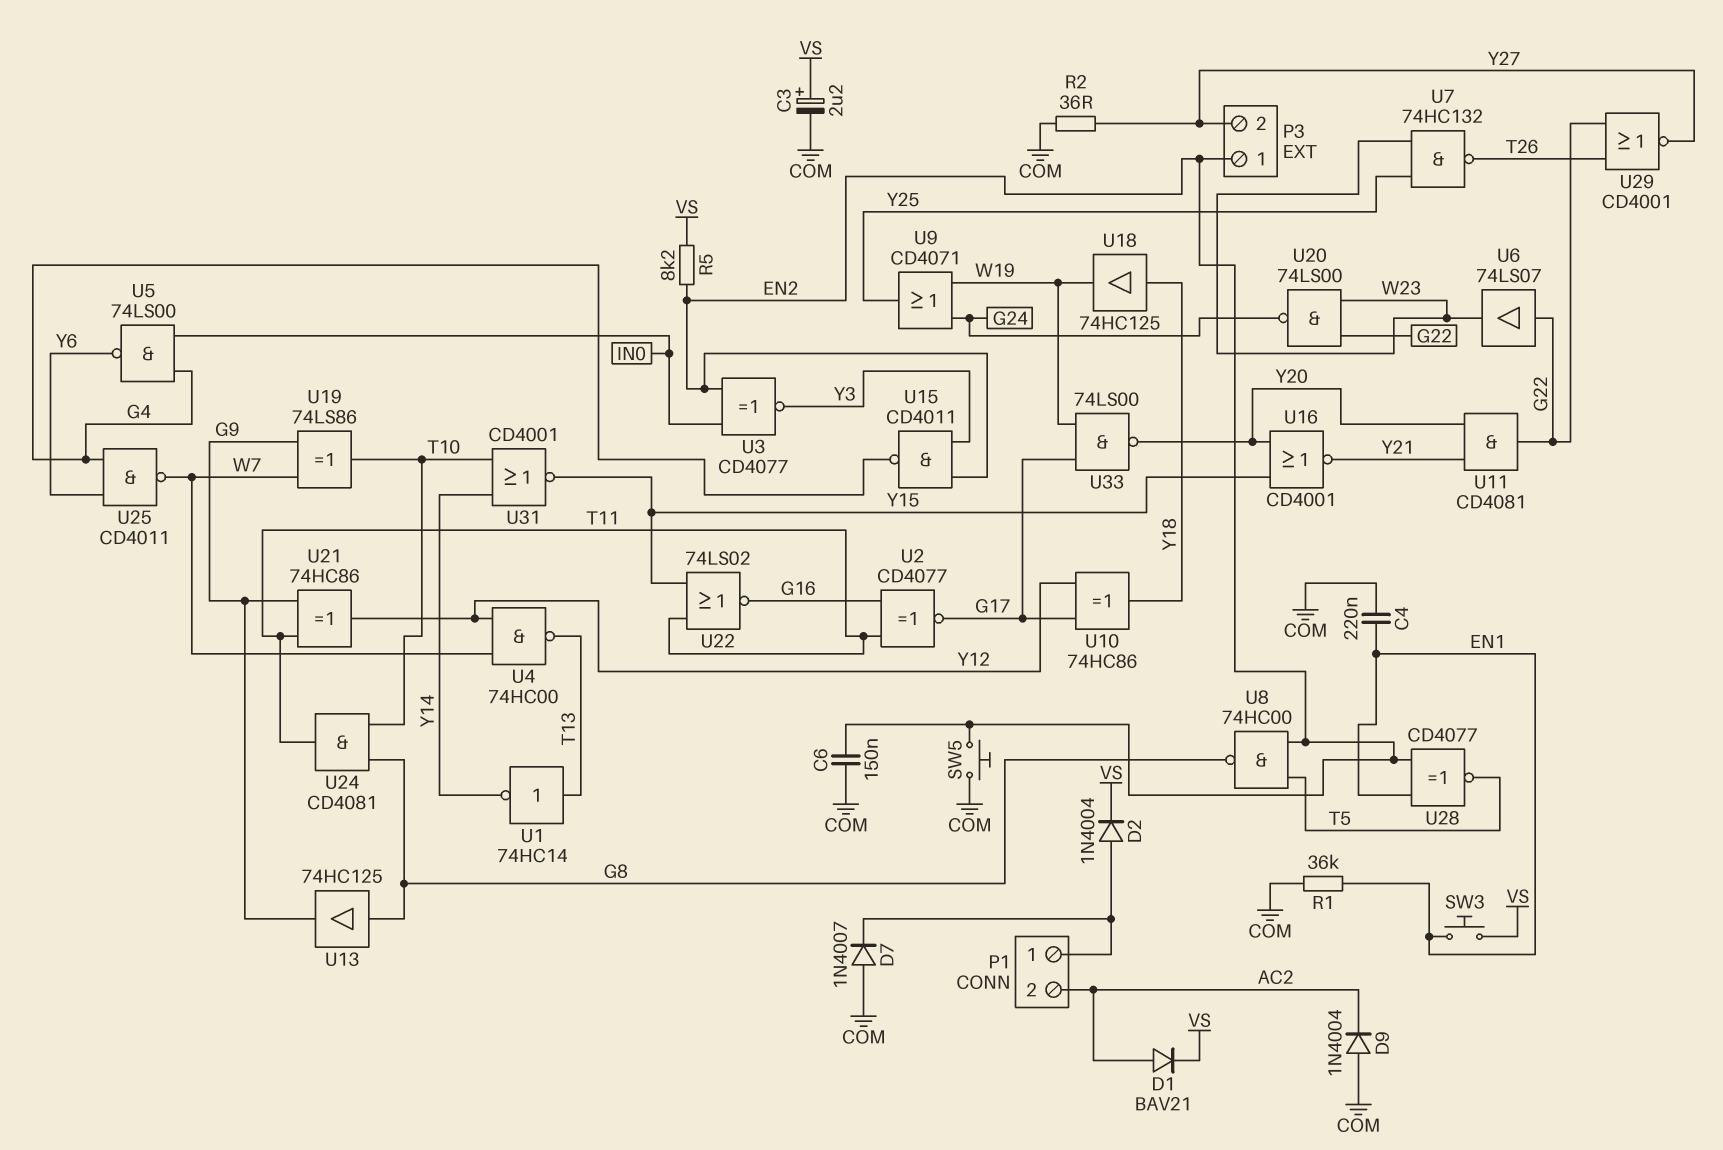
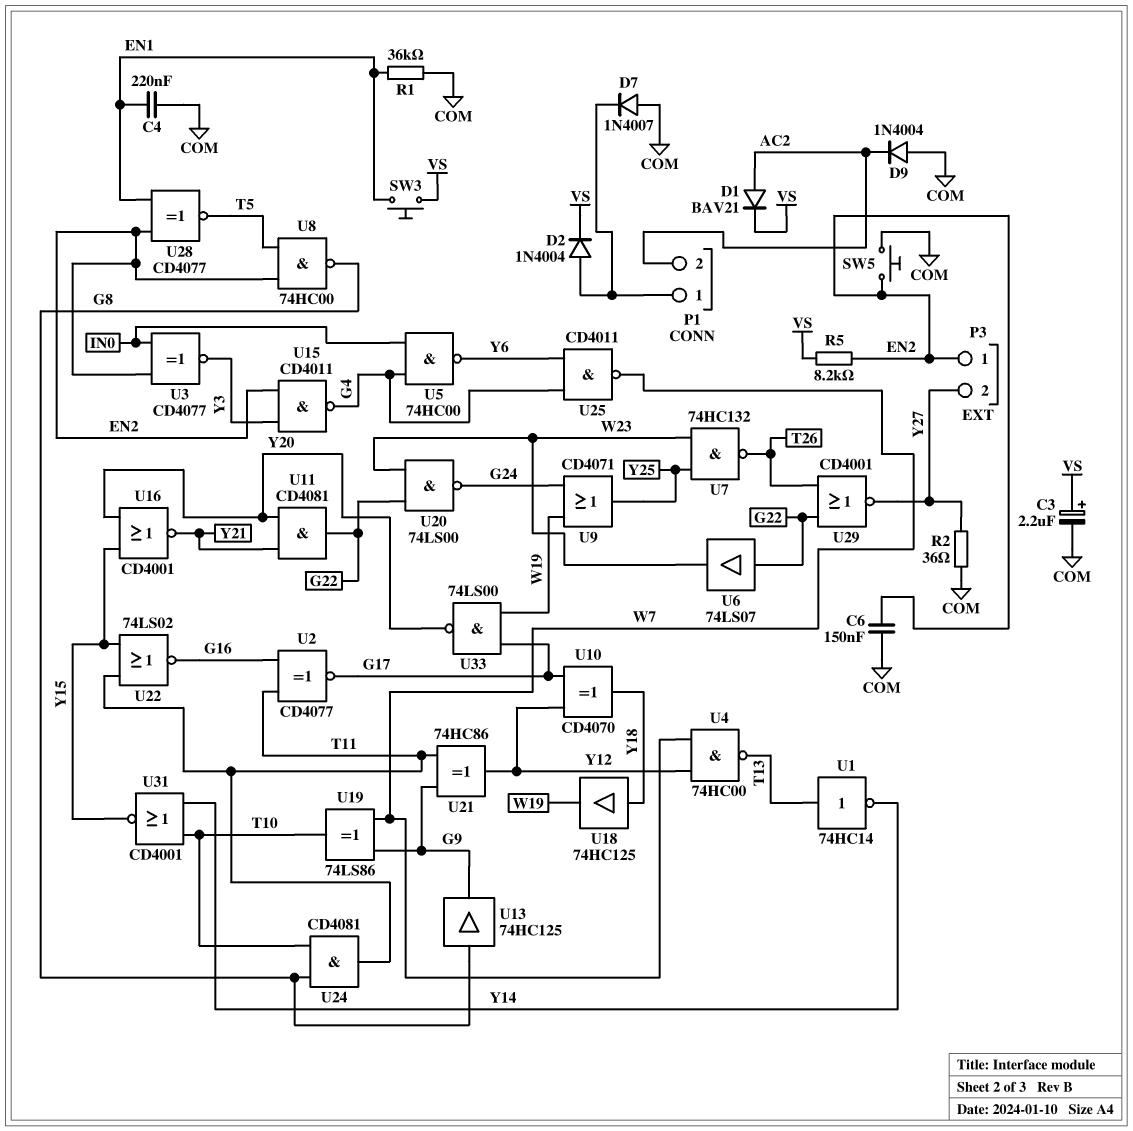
U5: NAND 74LS00 (in G4, in IN0, out Y6) -> NAND 74HC00 (in G4, in IN0, out Y6)
U10: XOR 74HC86 (in G17, in Y12, out Y18) -> XOR CD4070 (in G17, in Y12, out Y18)

